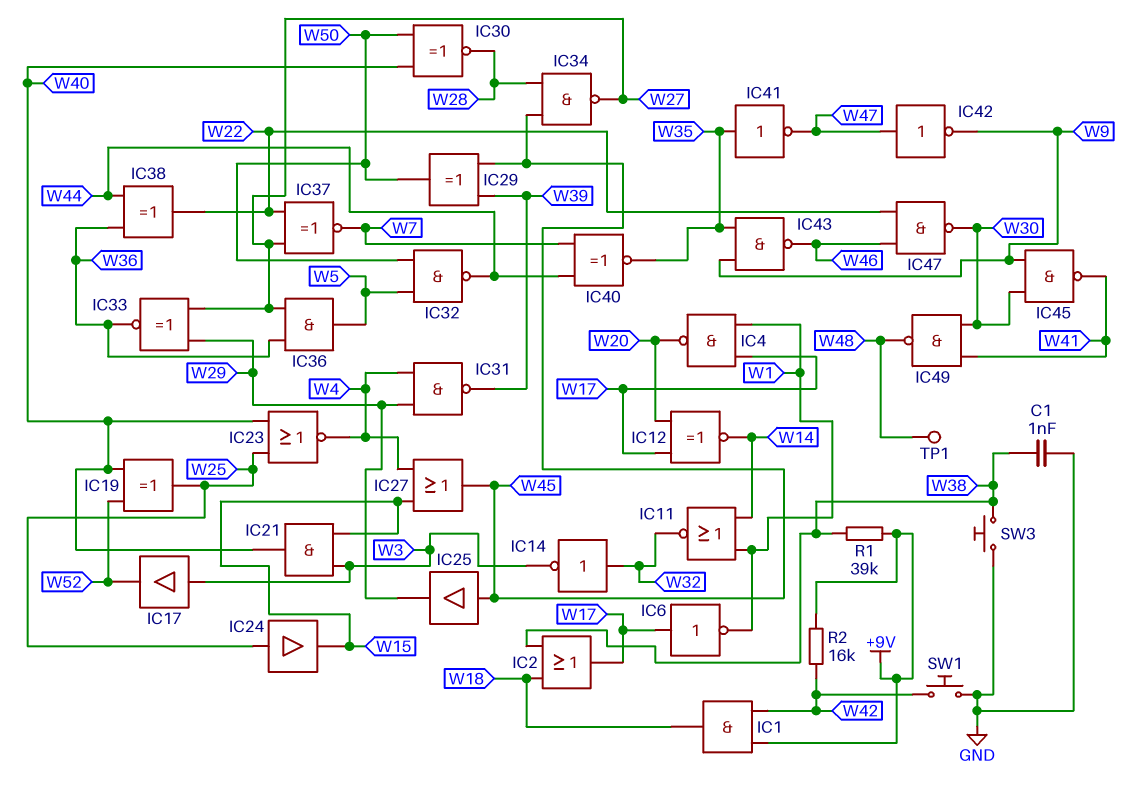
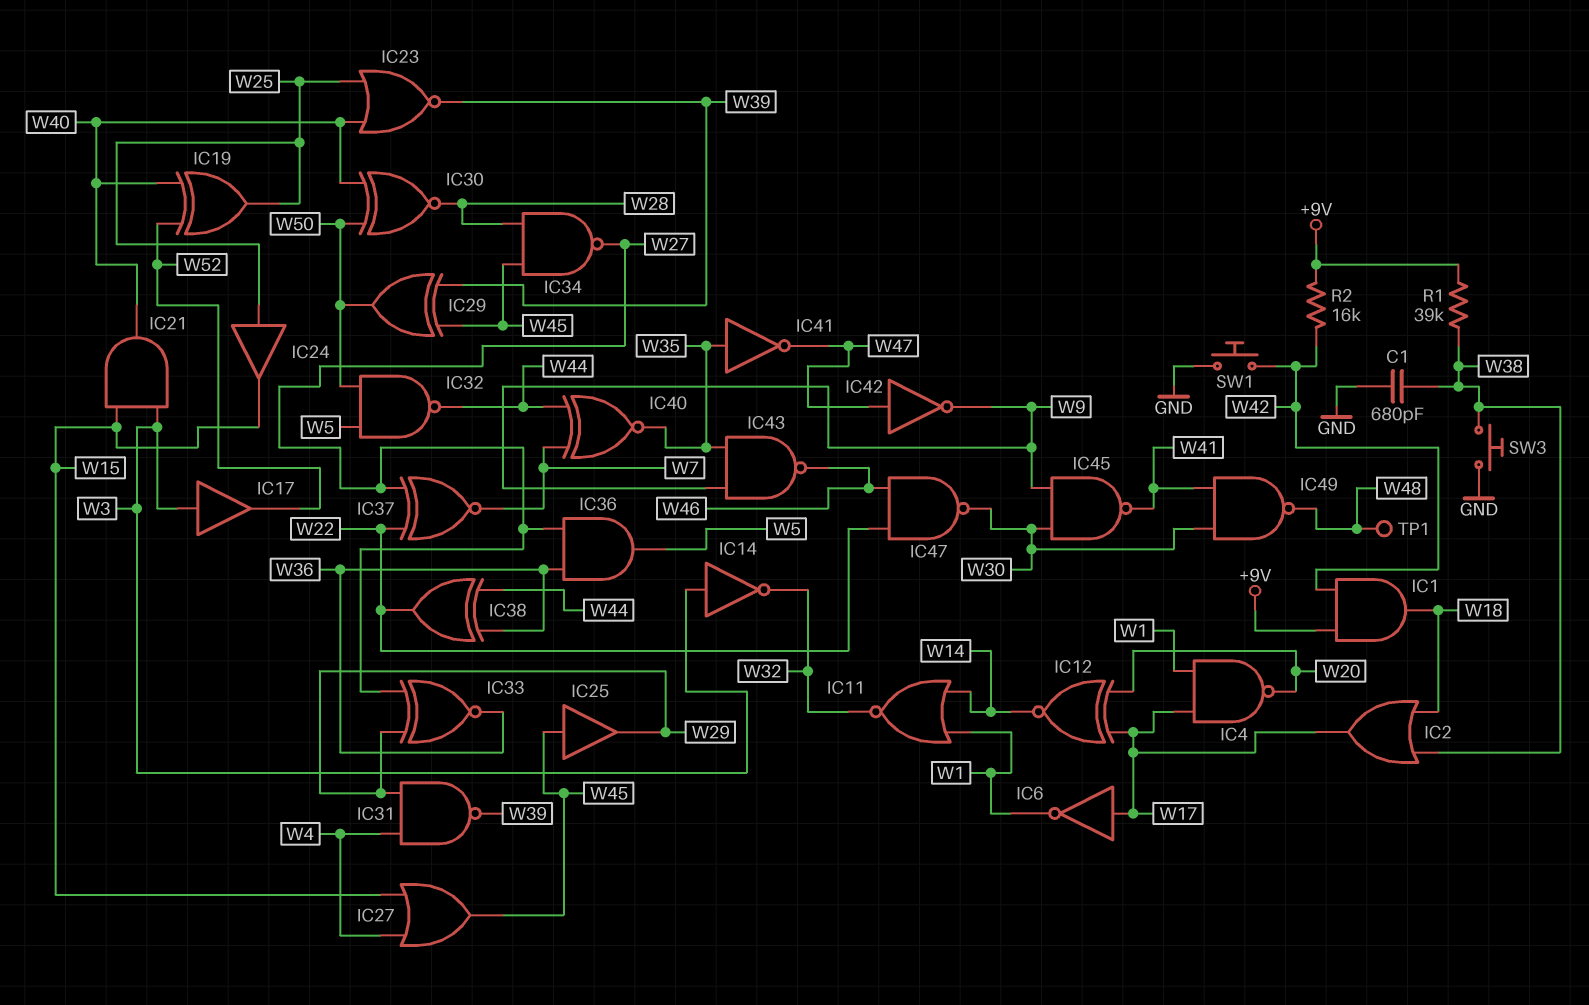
C1: 1nF (GND, W38) -> 680pF (GND, W38)
IC14: NOT (in W32, out W3) -> NOT (in W3, out W32)
IC23: NOR (in W25, in W40, out W4) -> NOR (in W25, in W40, out W39)

